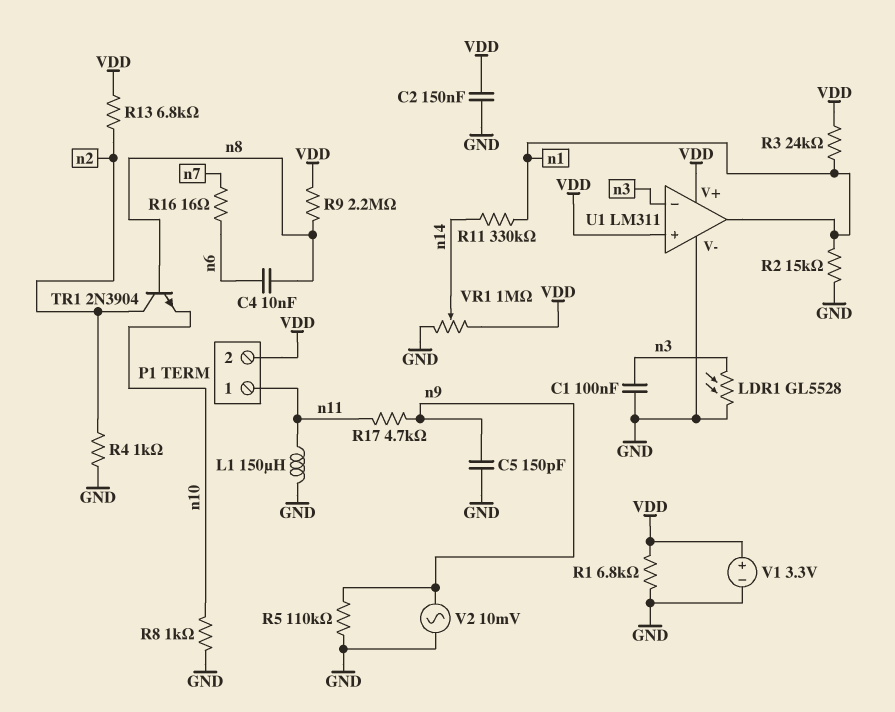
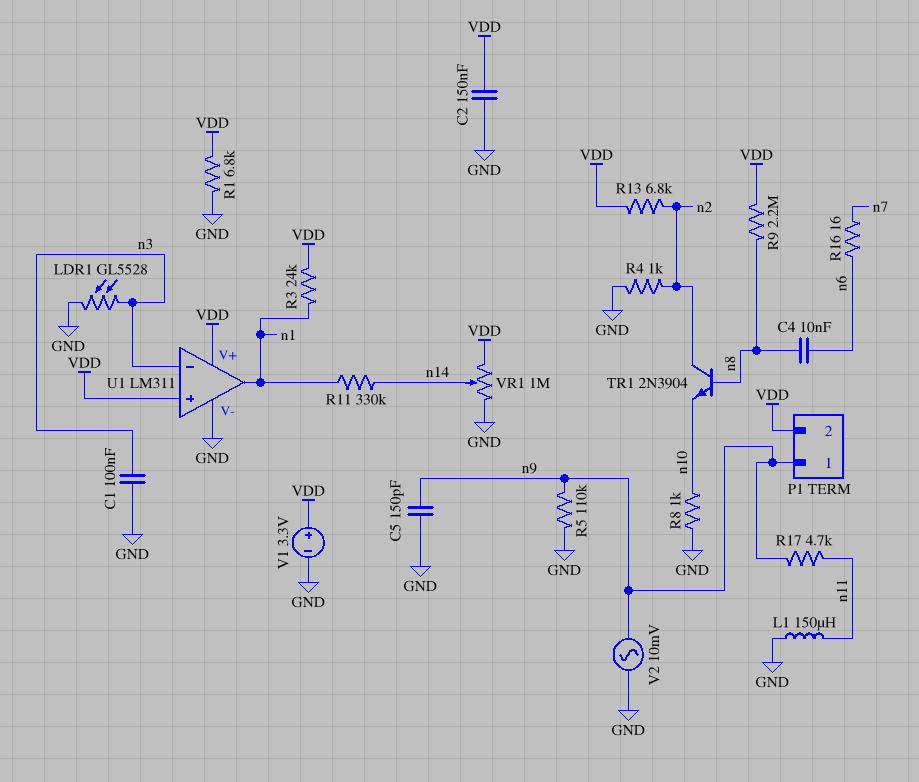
P1 pin 1: n11 -> n9
R2: 15k (GND, n1) -> none

